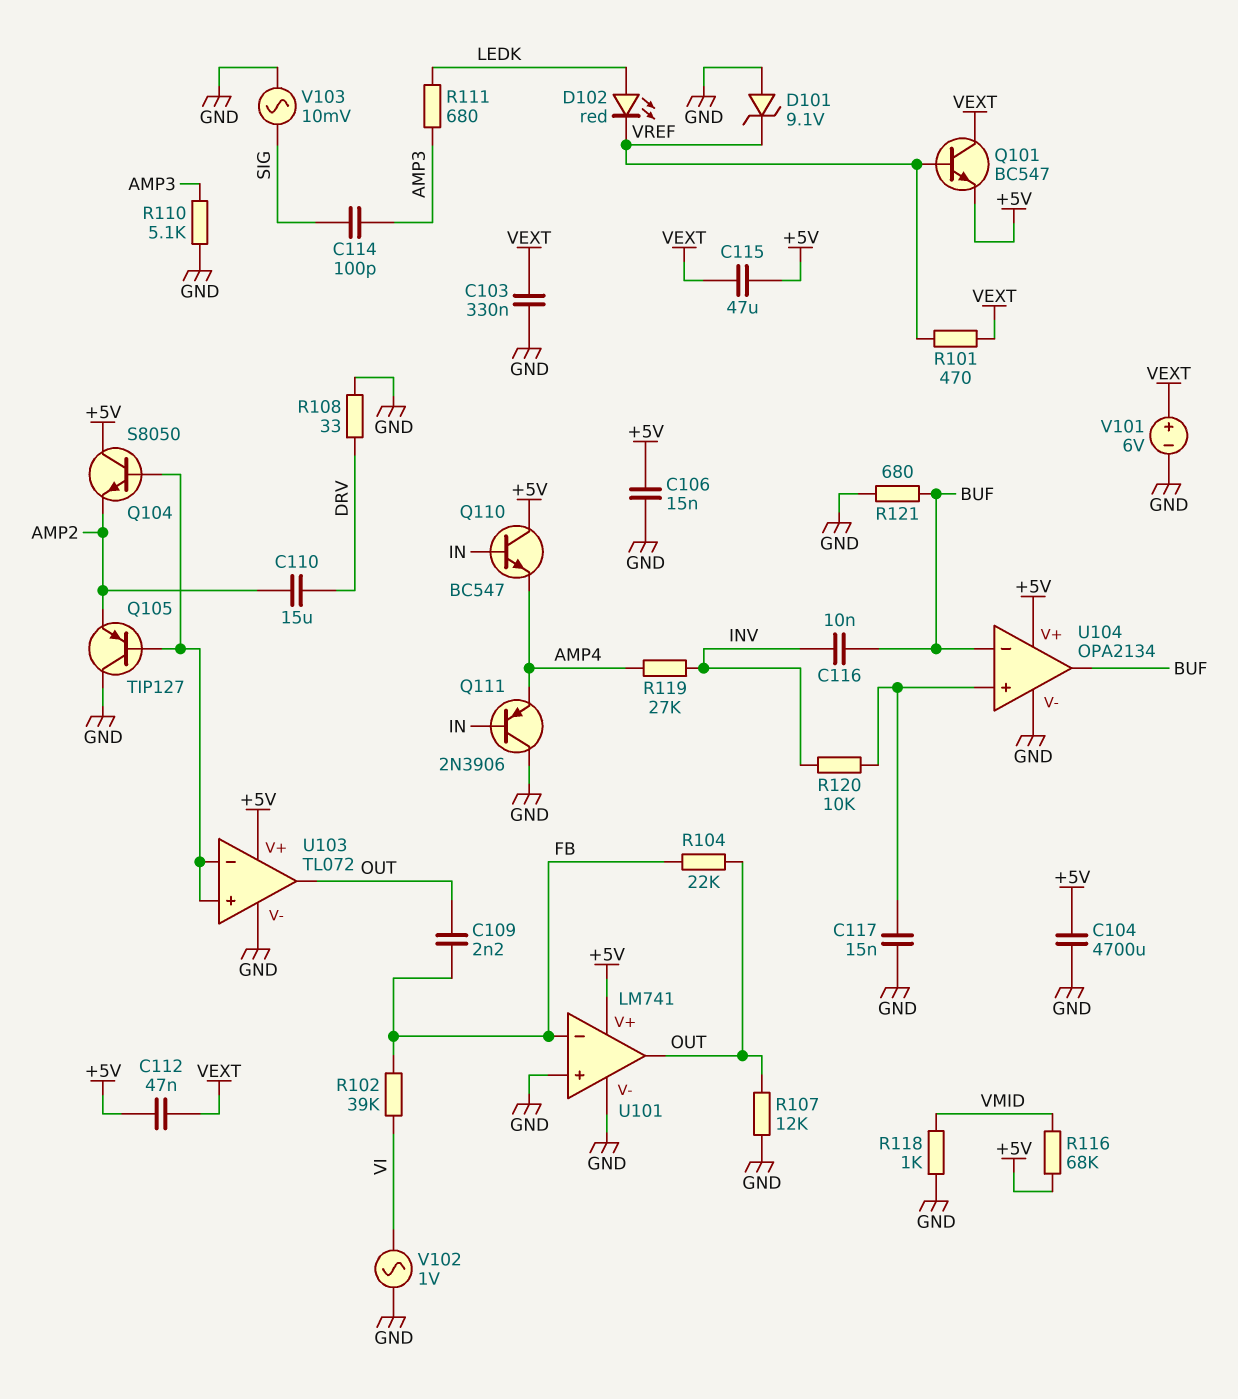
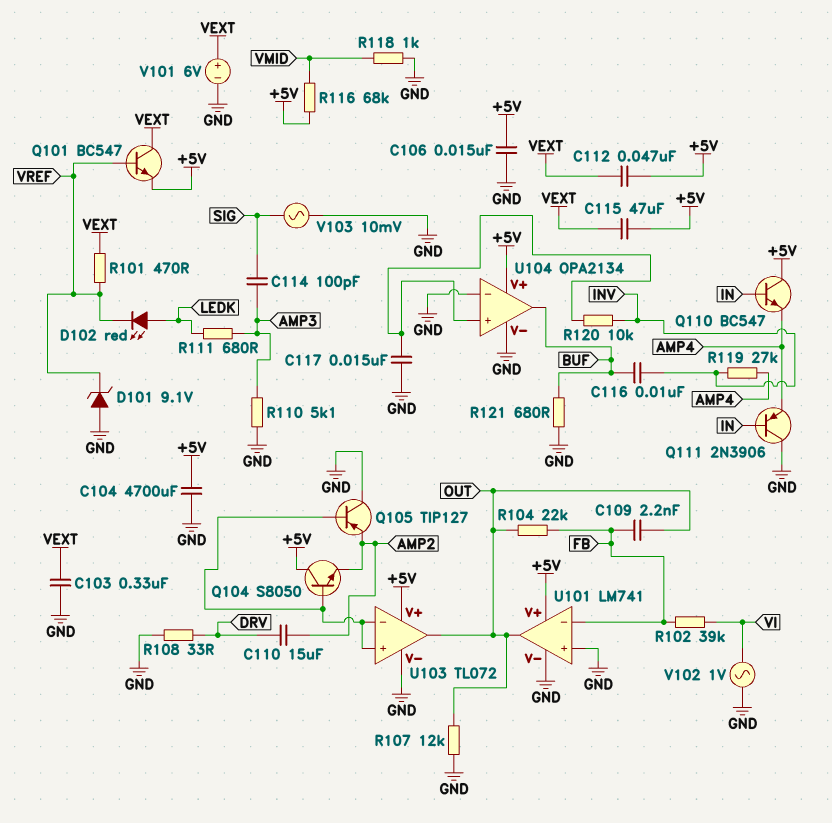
U104 pin in-: BUF -> GND

